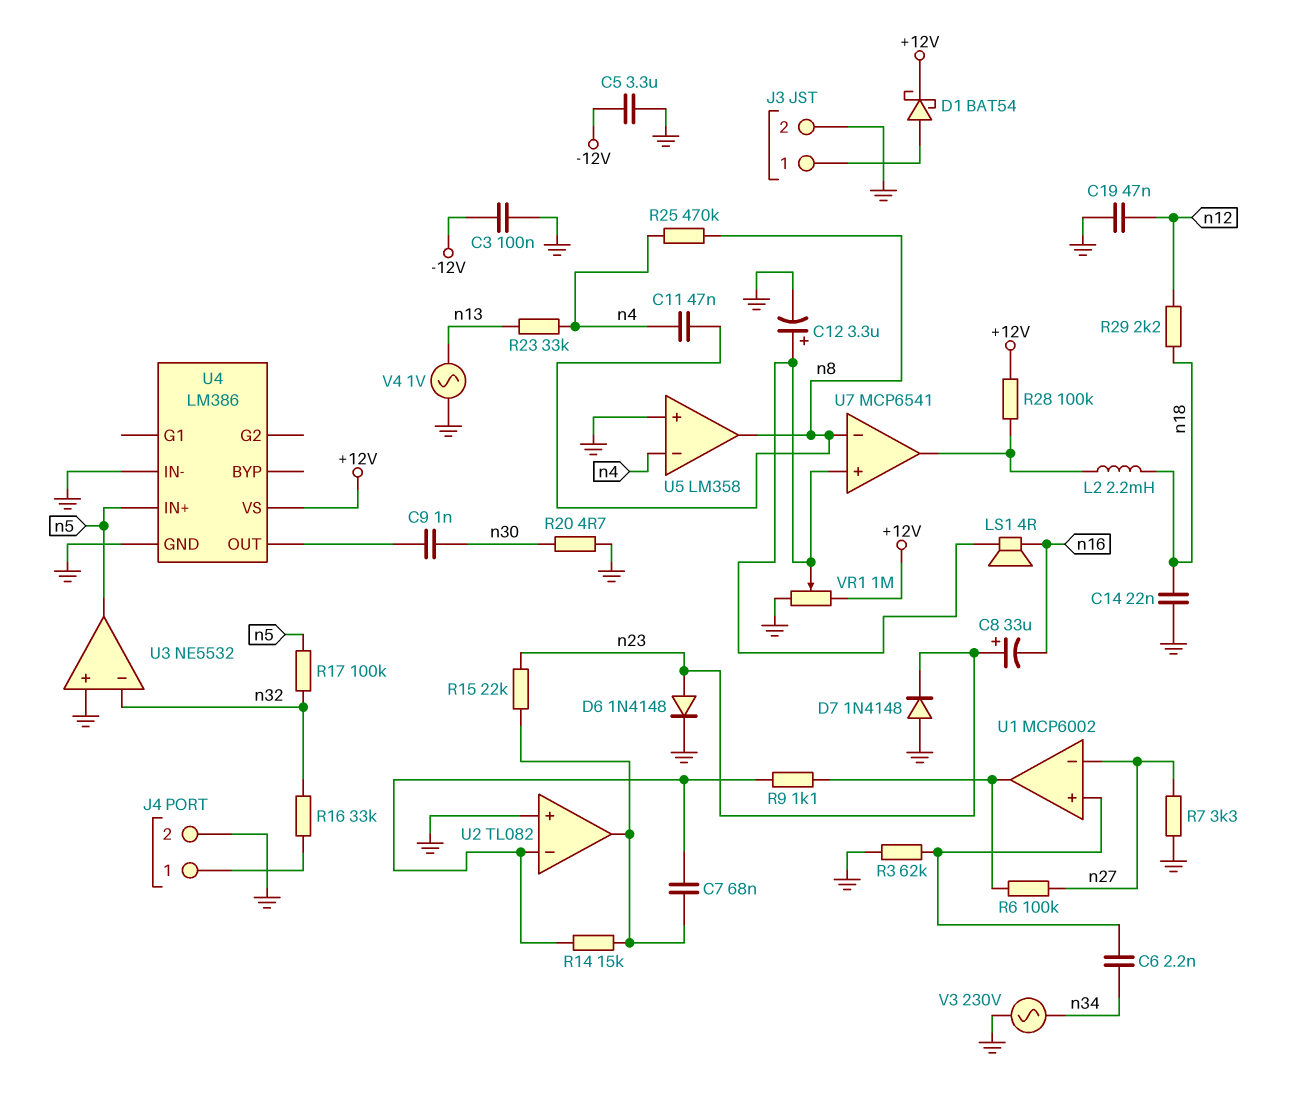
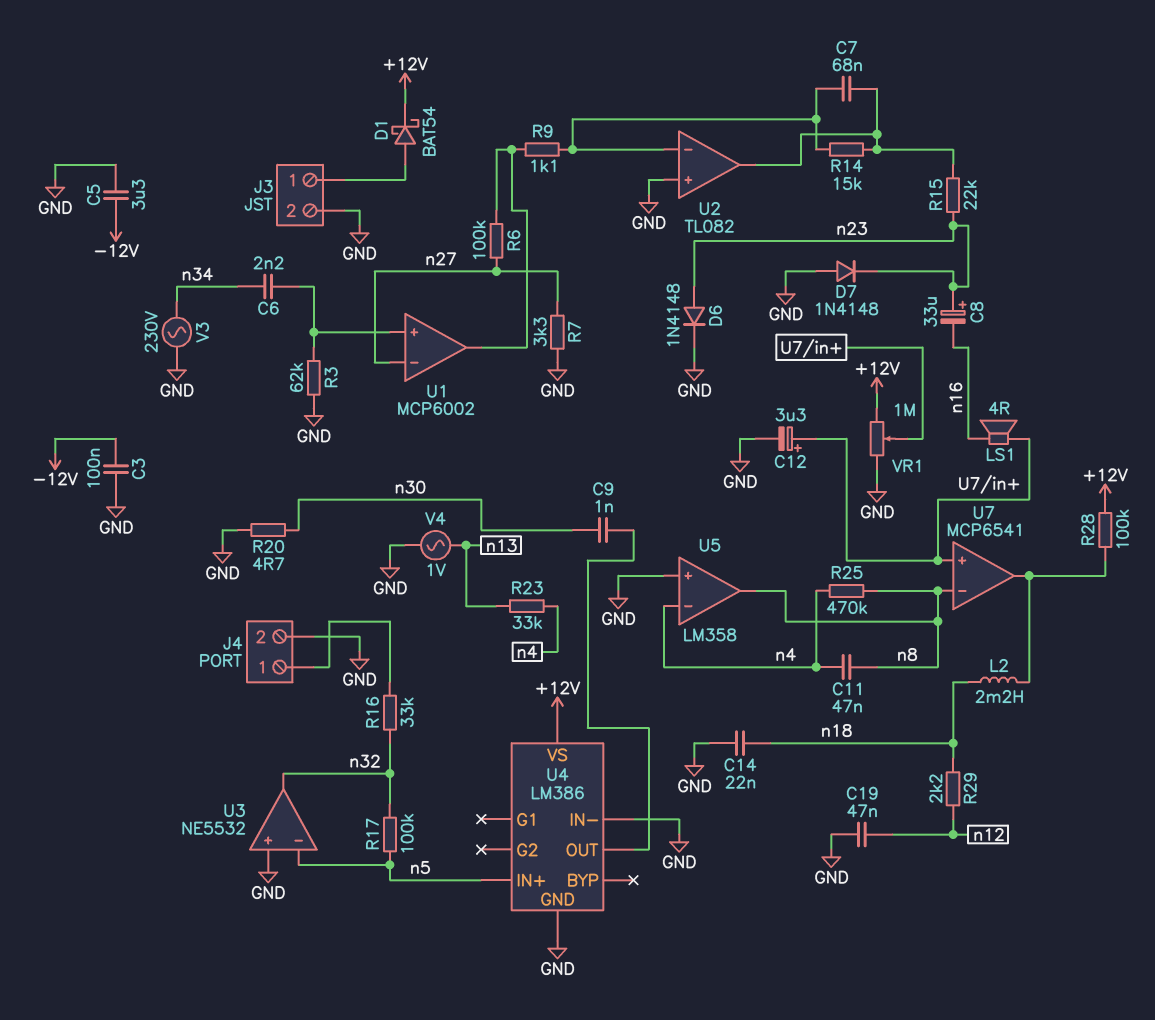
U3 pin in-: n32 -> n5
U3 pin out: n5 -> n32

